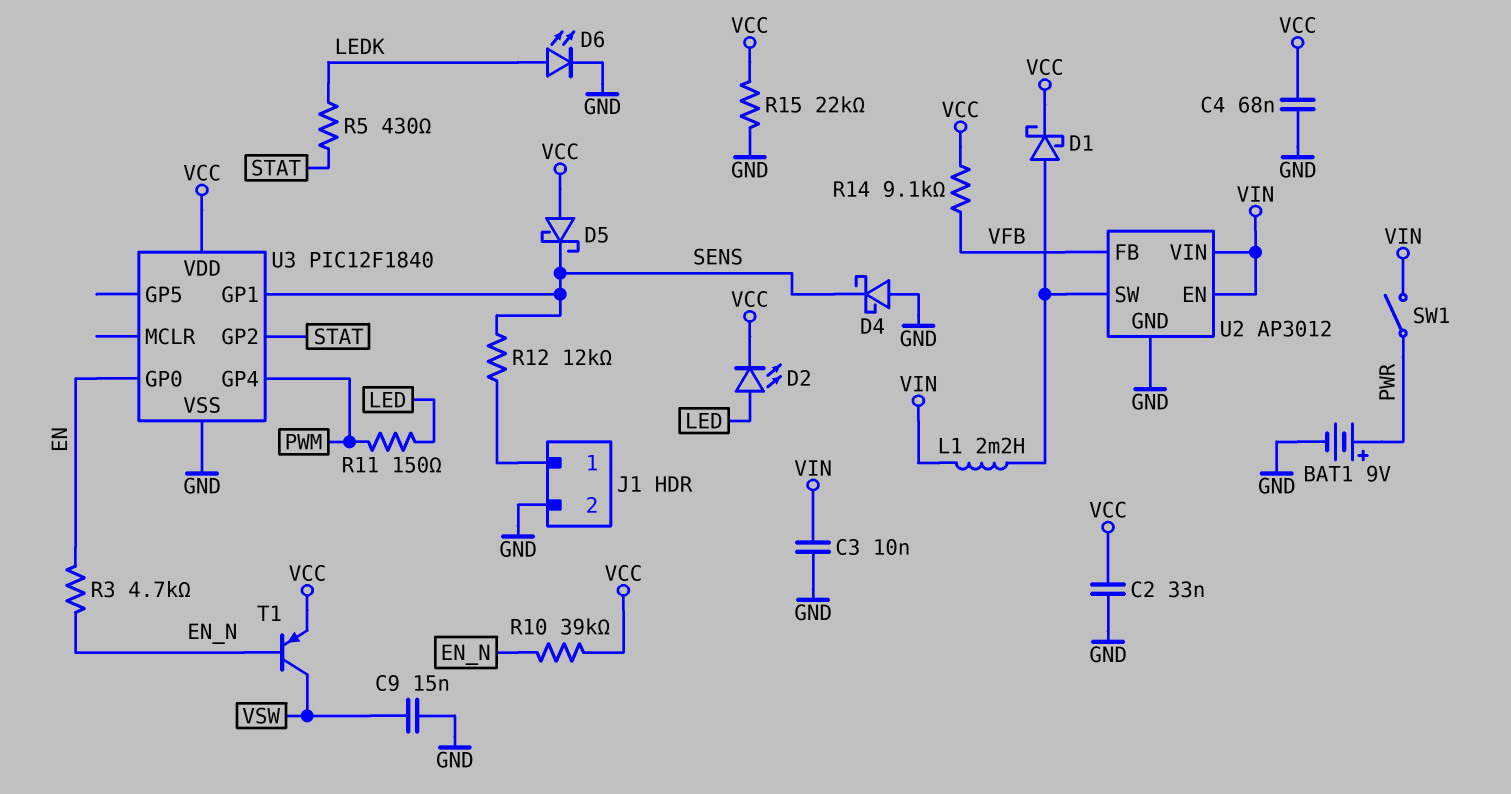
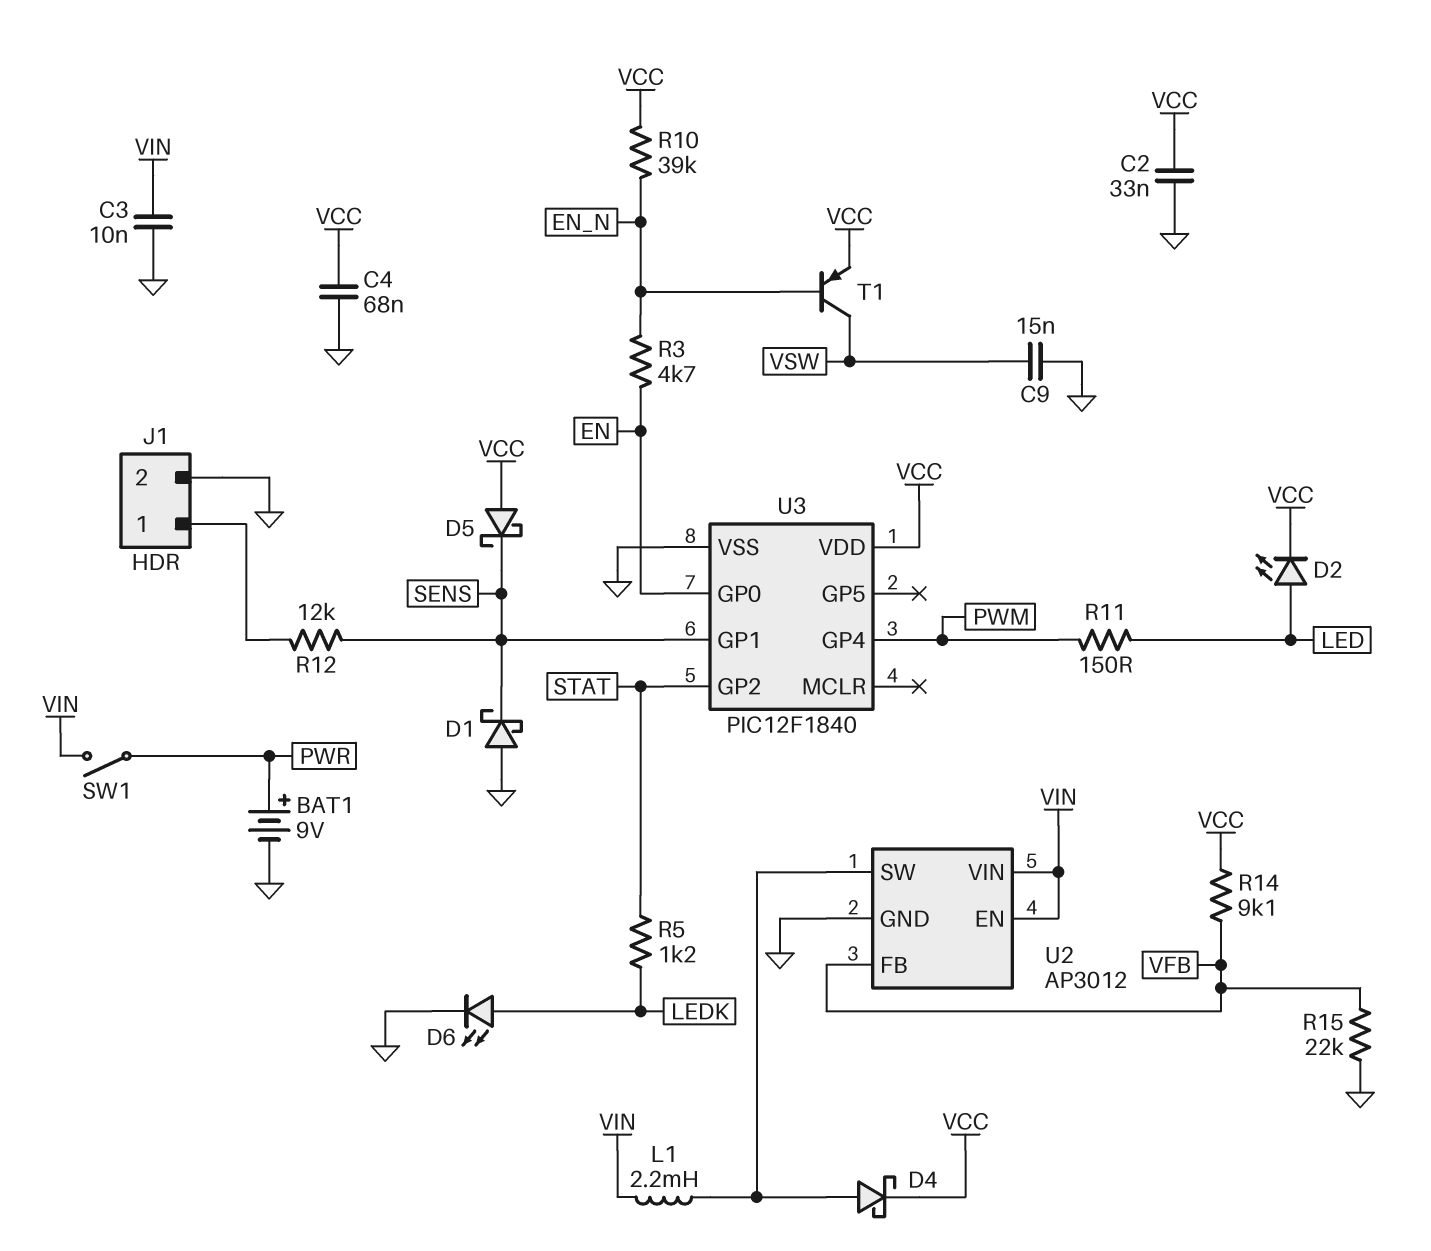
D1: schottky (A U2/SW, K VCC) -> schottky (A GND, K SENS)
D4: schottky (A GND, K SENS) -> schottky (A U2/SW, K VCC)
R5: 430 (LEDK, STAT) -> 1.2k (LEDK, STAT)
R15: 22k (GND, VCC) -> 22k (GND, VFB)

